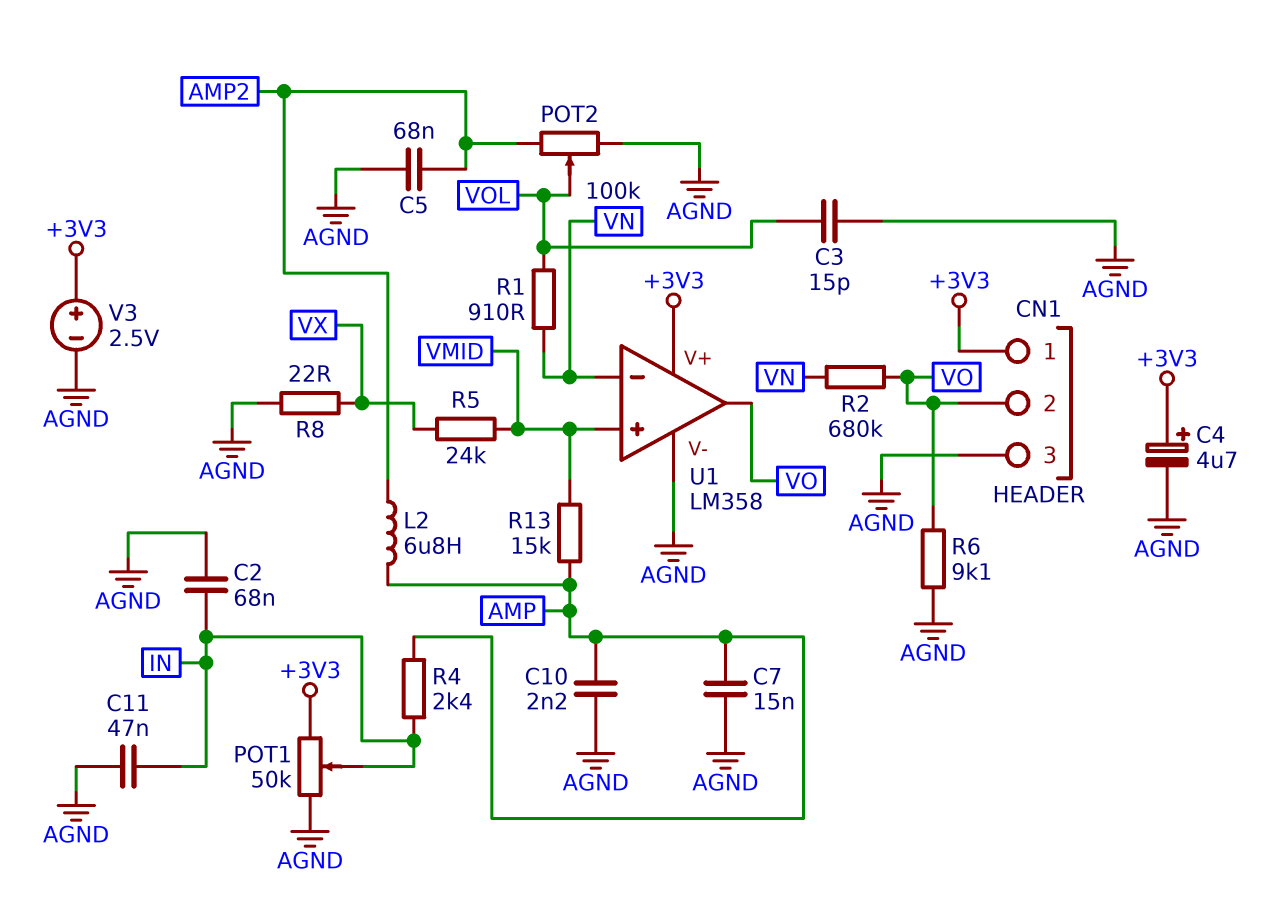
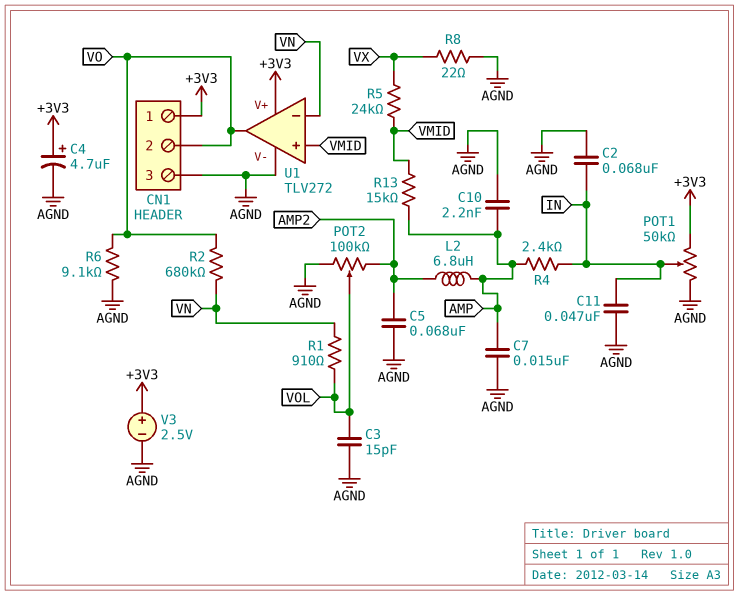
U1: LM358 -> TLV272

